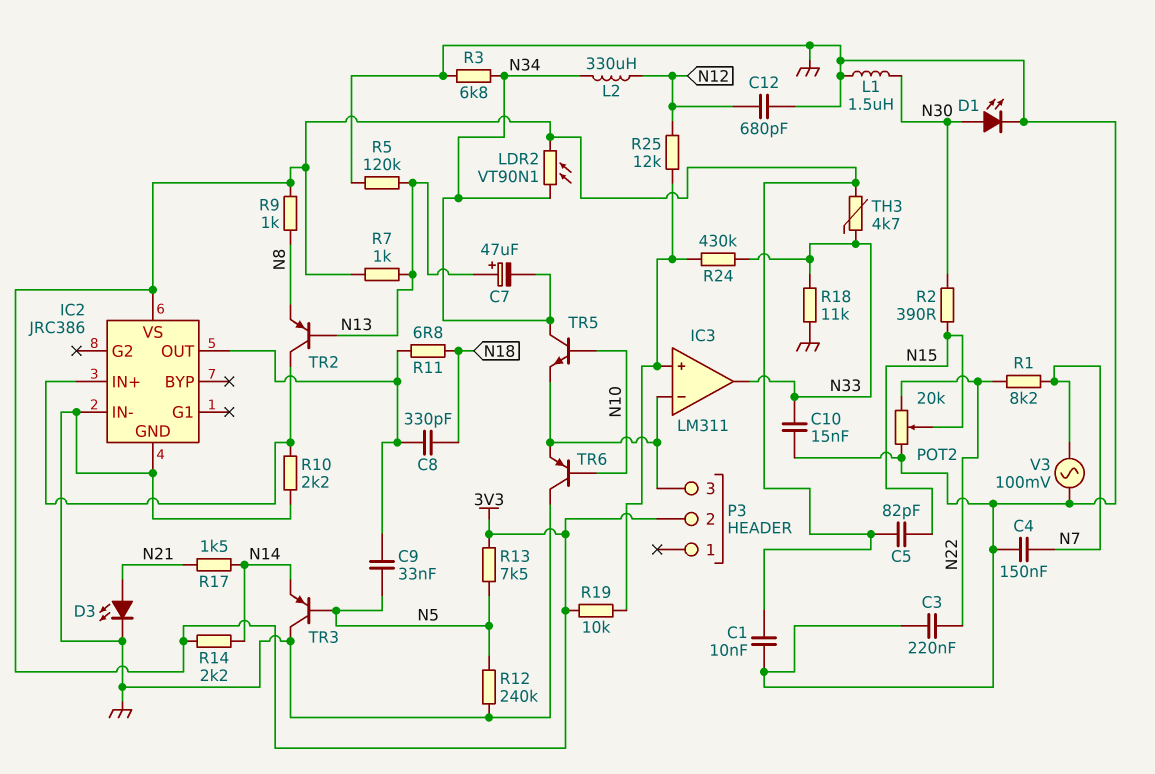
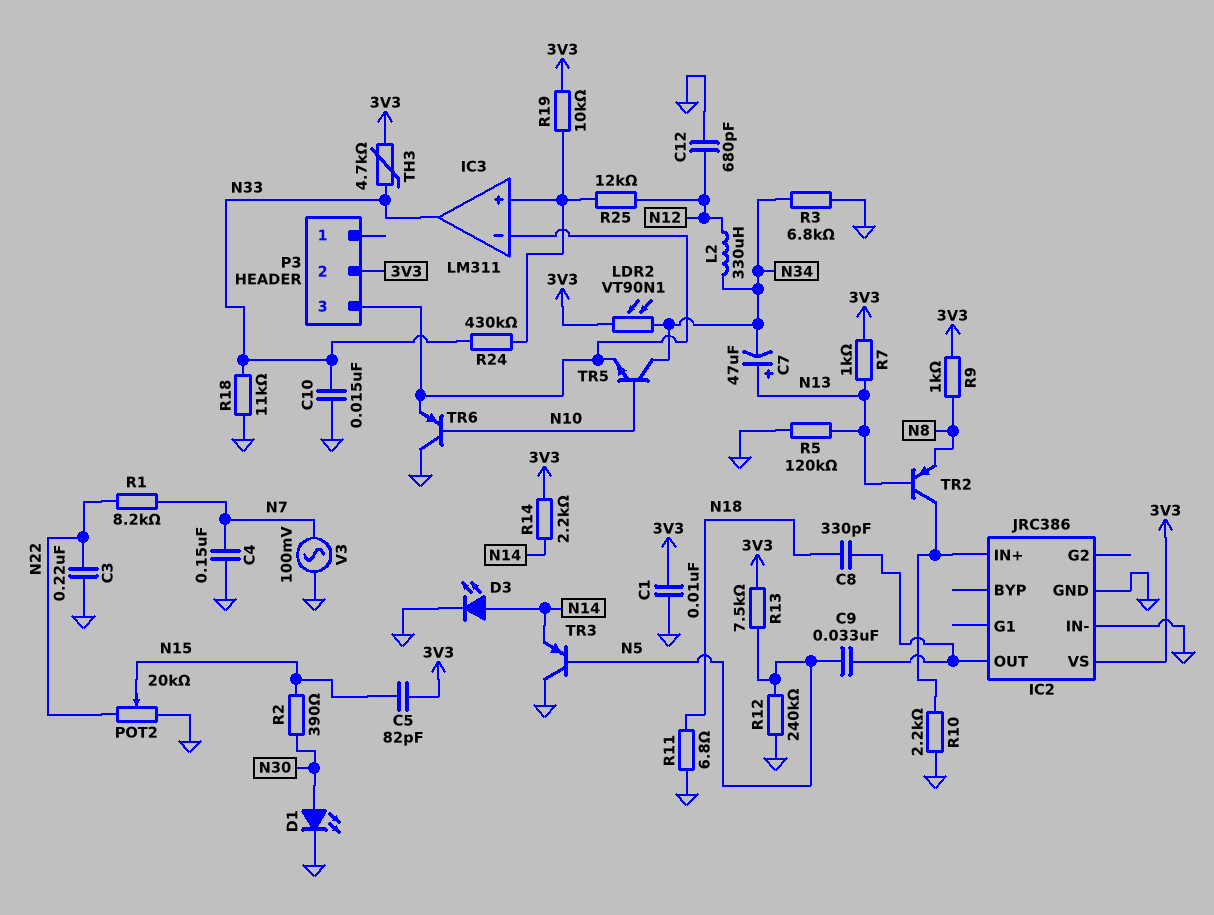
D3: LED (A N21, K GND) -> LED (A N14, K GND)
L1: 1.5uH (GND, N30) -> none
R11: 6.8 (IC2/OUT, N18) -> 6.8 (GND, N18)
R17: 1.5k (N14, N21) -> none

